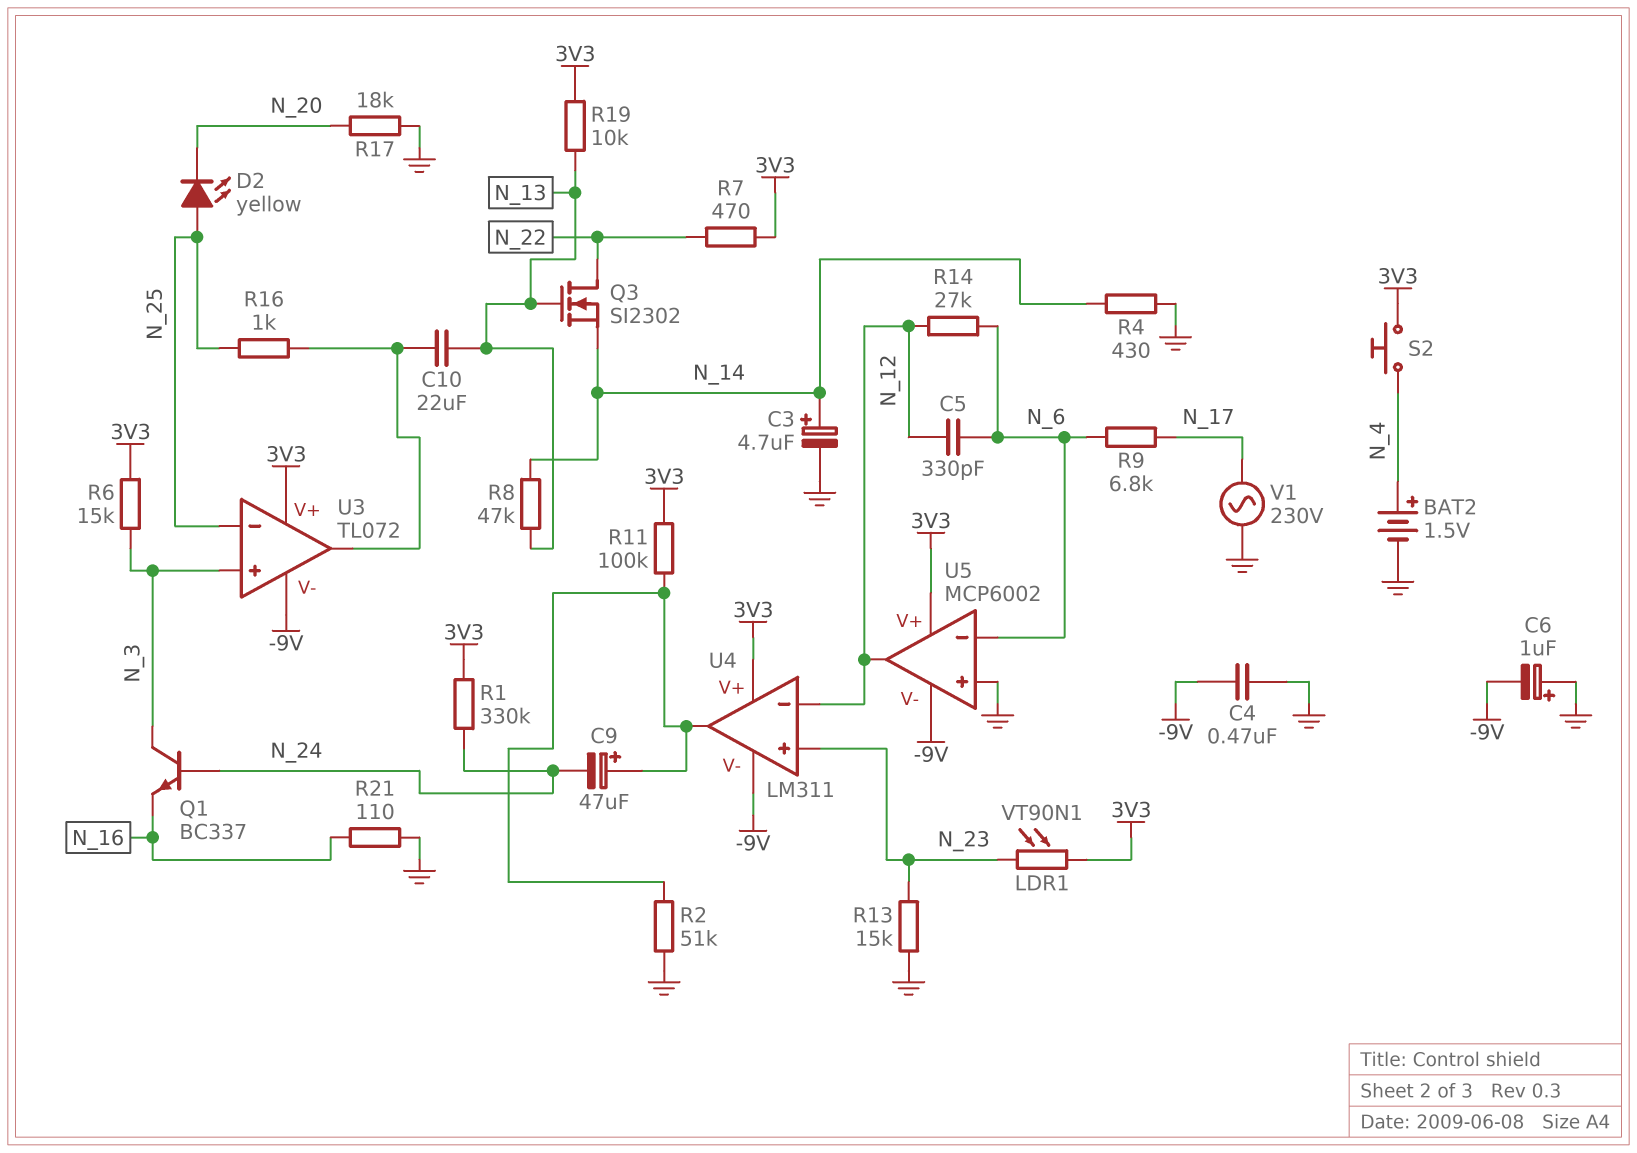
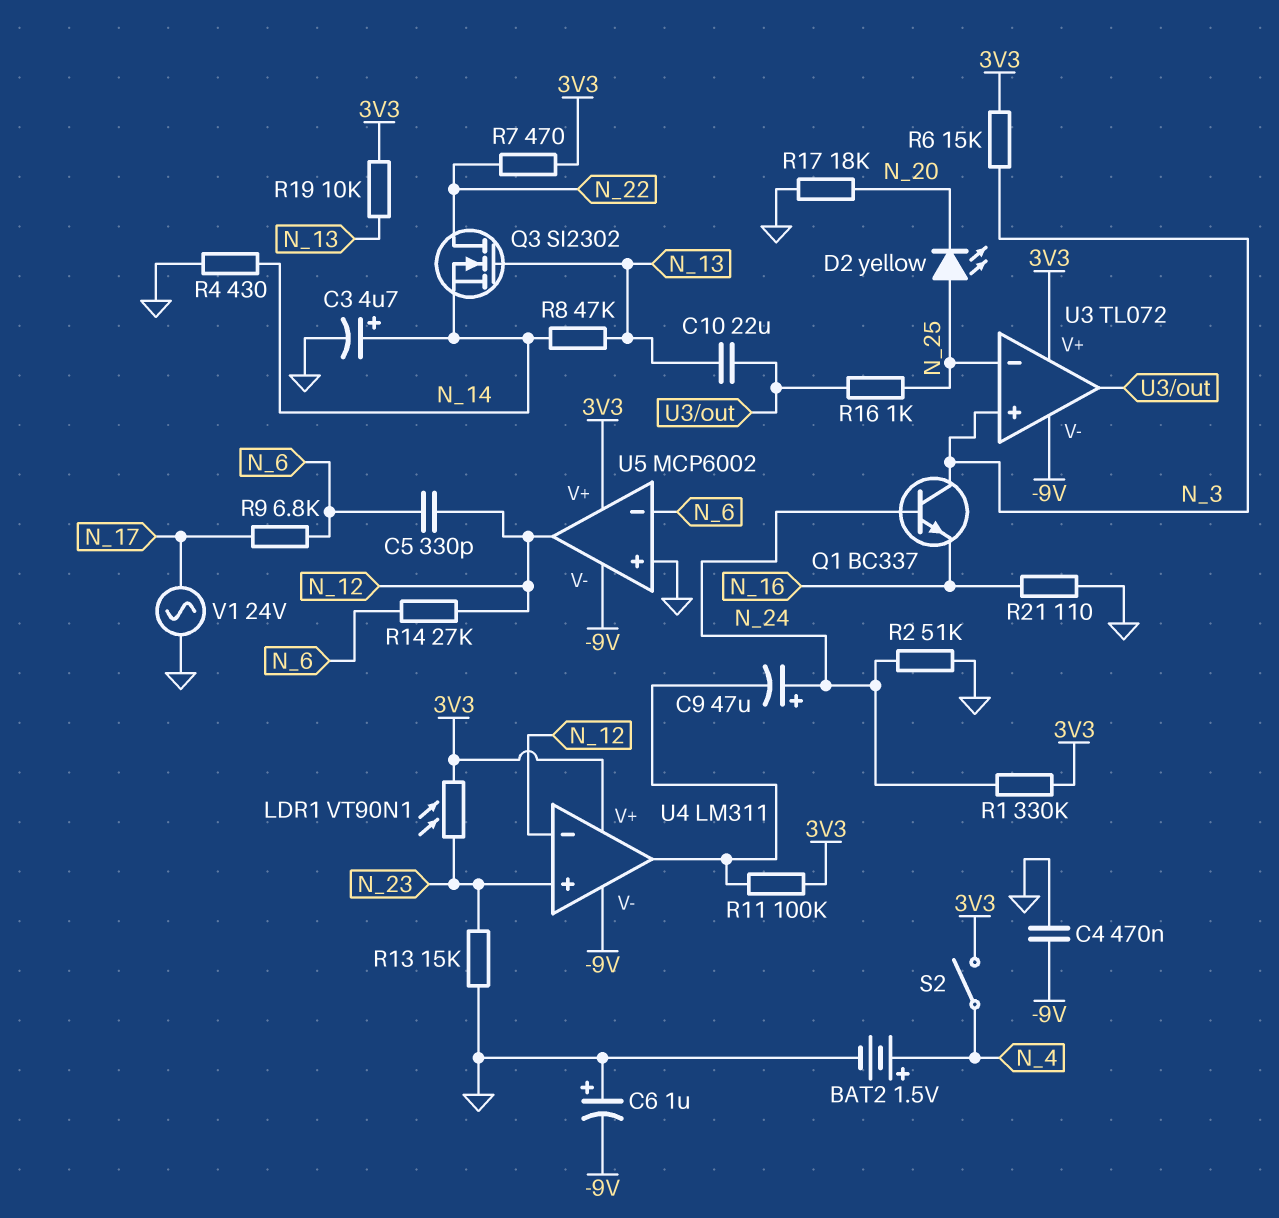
C9: 47uF (plus U4/out, minus N_24) -> 47uF (plus N_24, minus U4/out)
R2: 51k (GND, U4/out) -> 51k (GND, N_24)
S2: button (3V3, N_4) -> switch (3V3, N_4)
V1: AC 230V (GND, N_17) -> AC 24V (GND, N_17)

